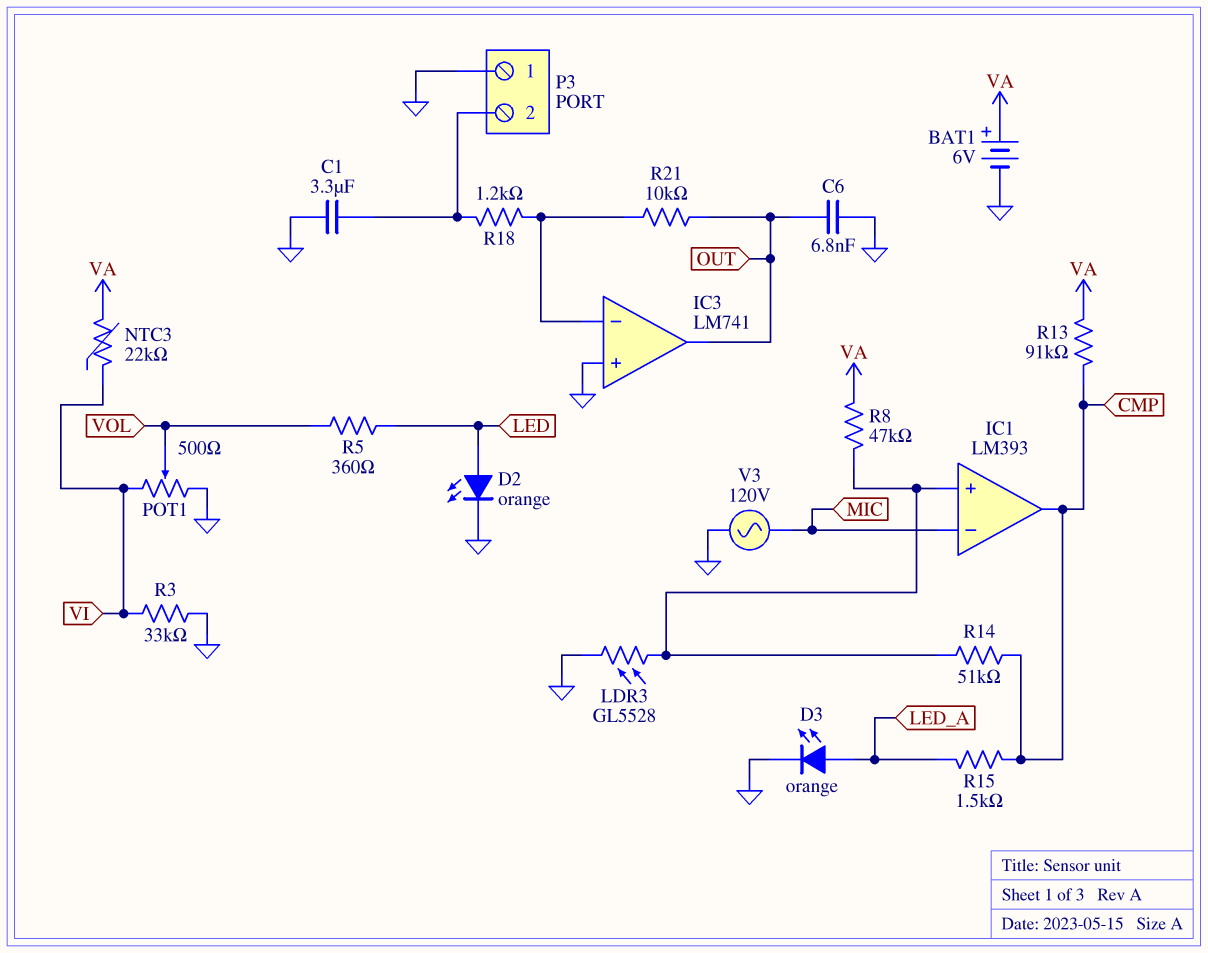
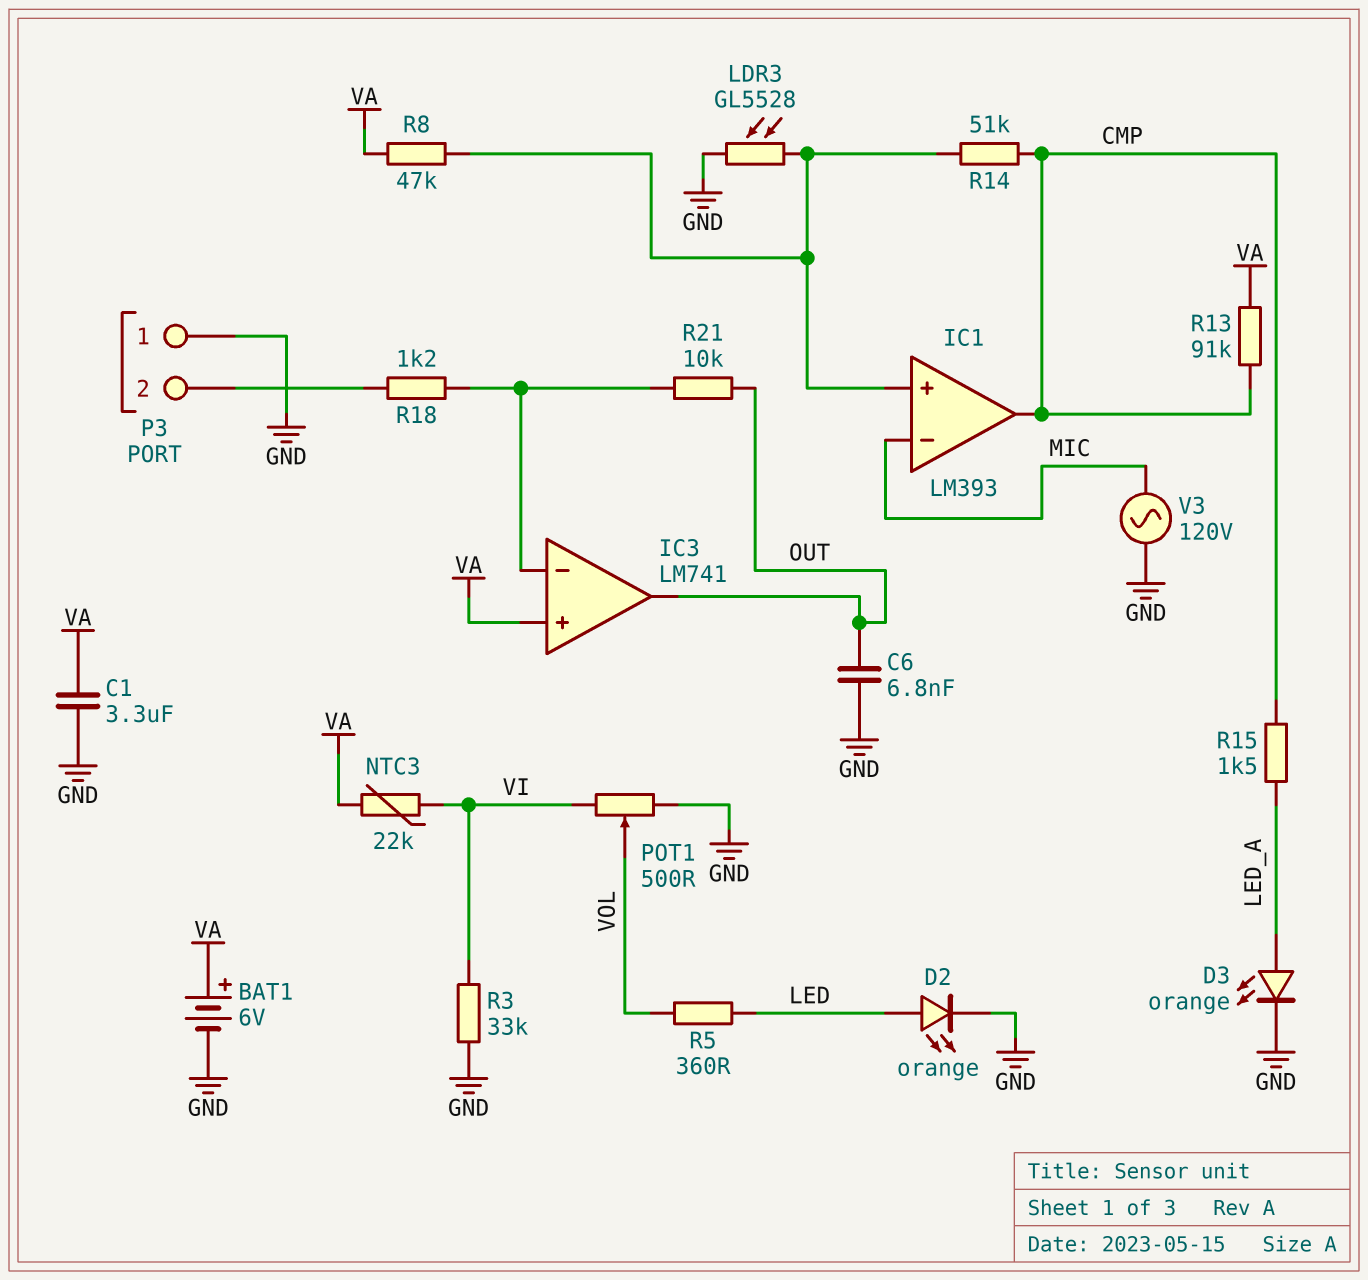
C1: 3.3uF (GND, P3/2) -> 3.3uF (GND, VA)
IC3 pin in+: GND -> VA

